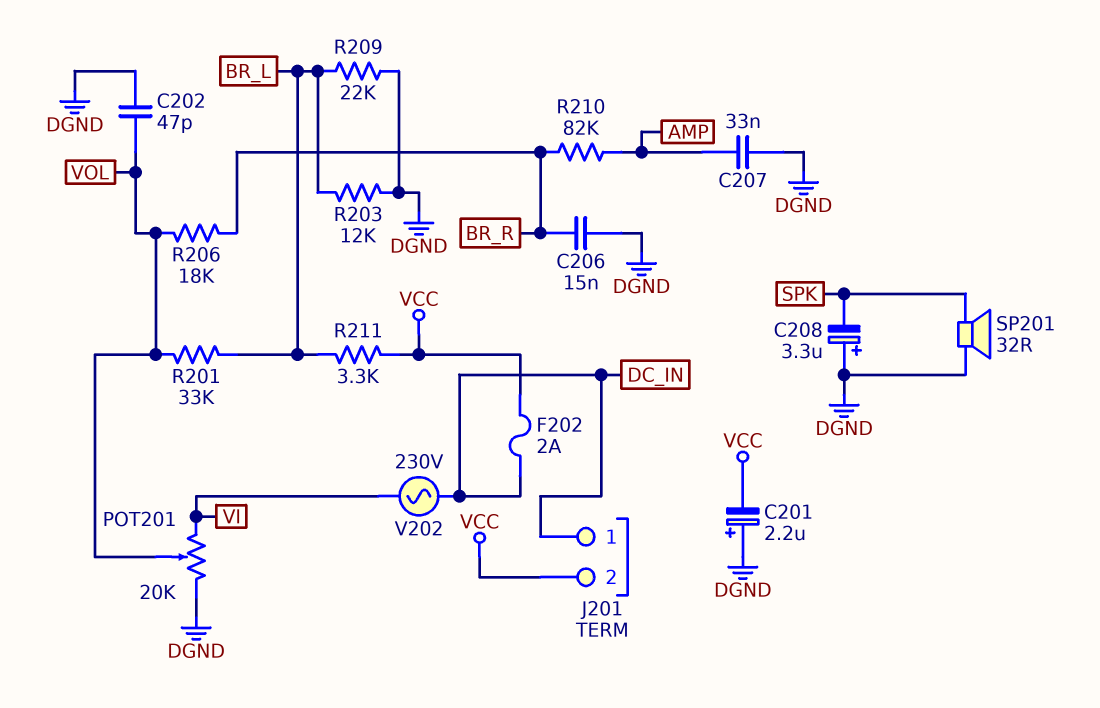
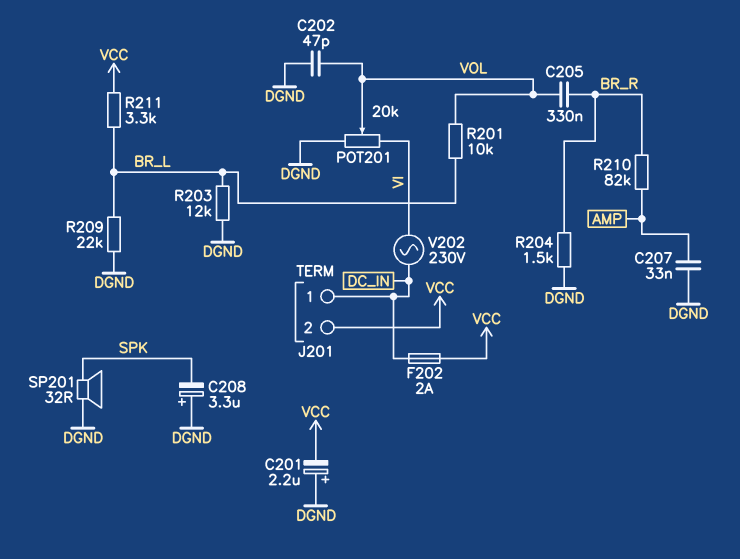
C205: none -> 330nF (BR_R, VOL)
C206: 15nF (BR_R, DGND) -> none
R201: 33k (BR_L, VOL) -> 10k (BR_L, VOL)
R204: none -> 1.5k (BR_R, DGND)
R206: 18k (BR_R, VOL) -> none

